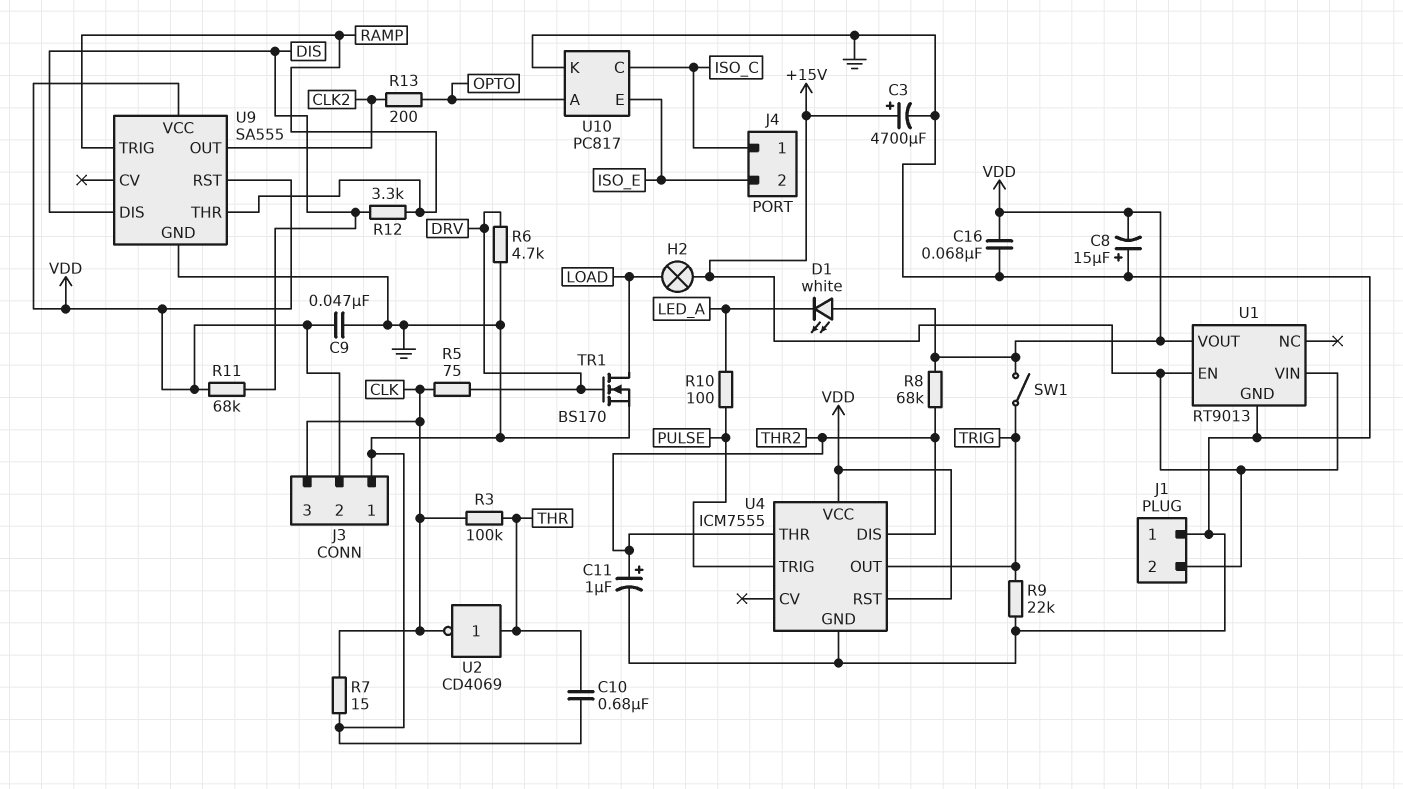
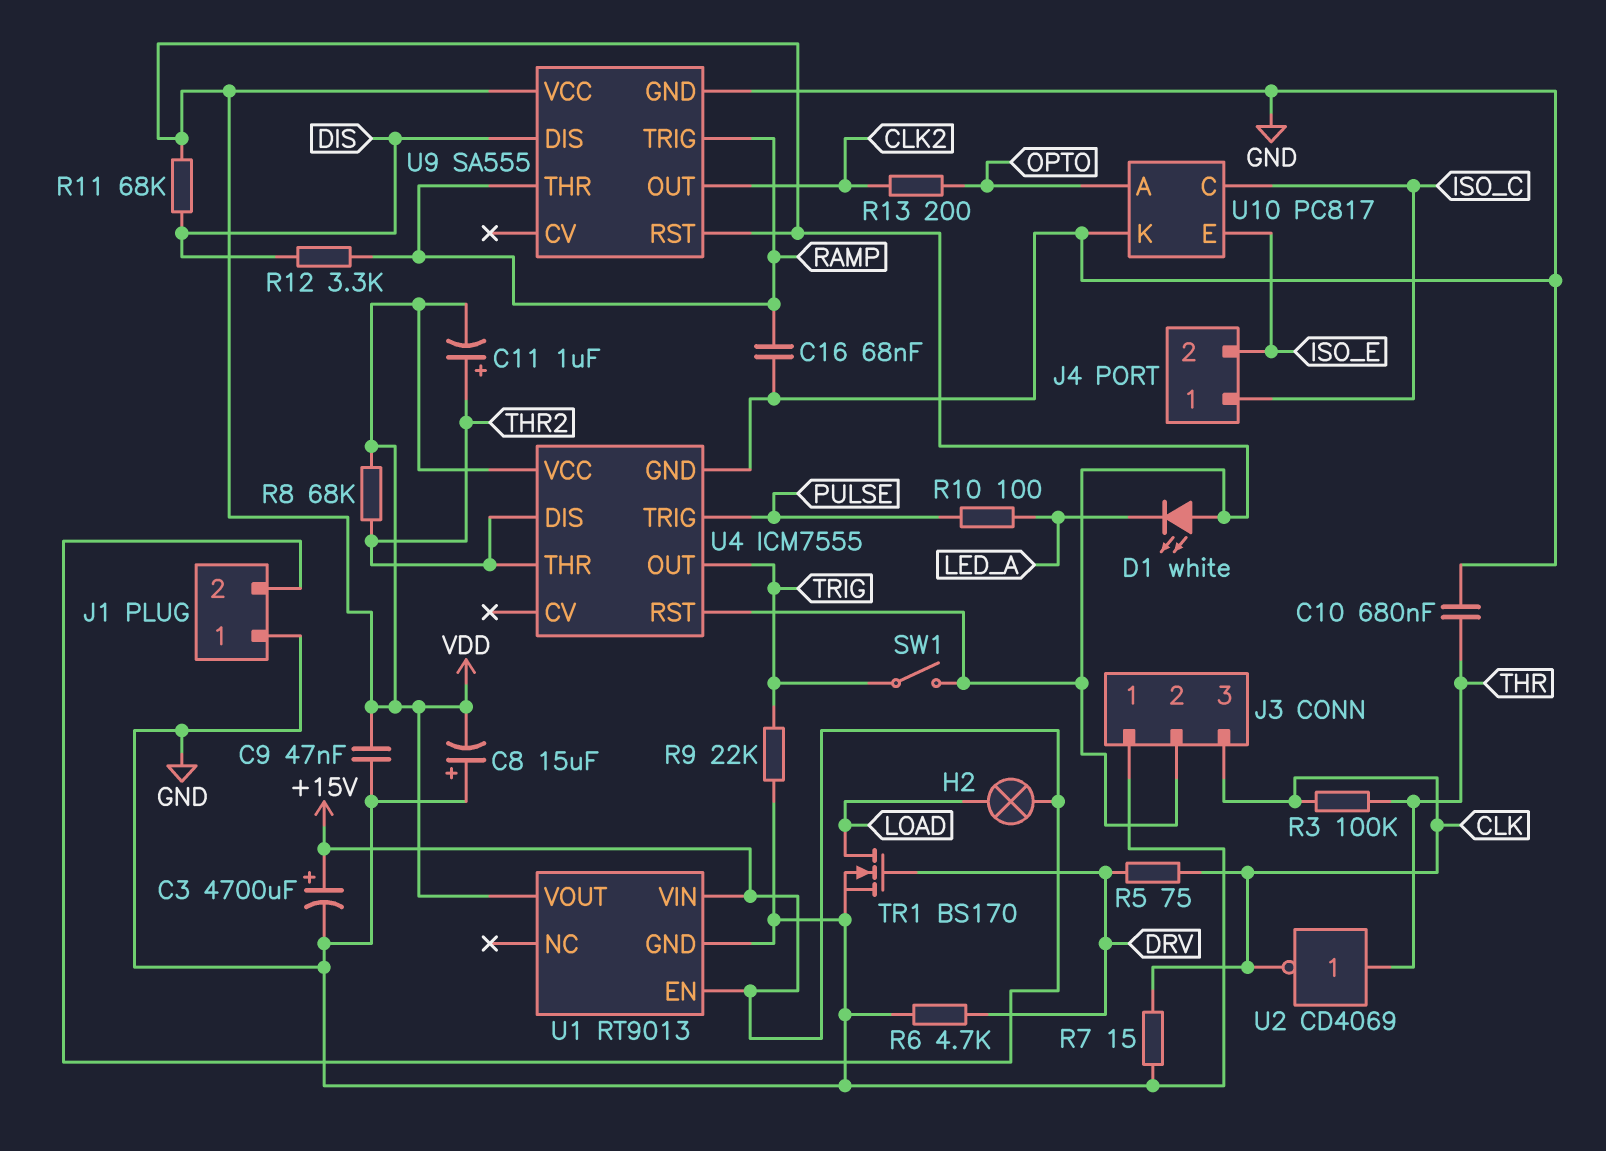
C11: 1uF (plus THR2, minus GND) -> 1uF (plus THR2, minus VDD)
C16: 68nF (GND, VDD) -> 68nF (GND, RAMP)

